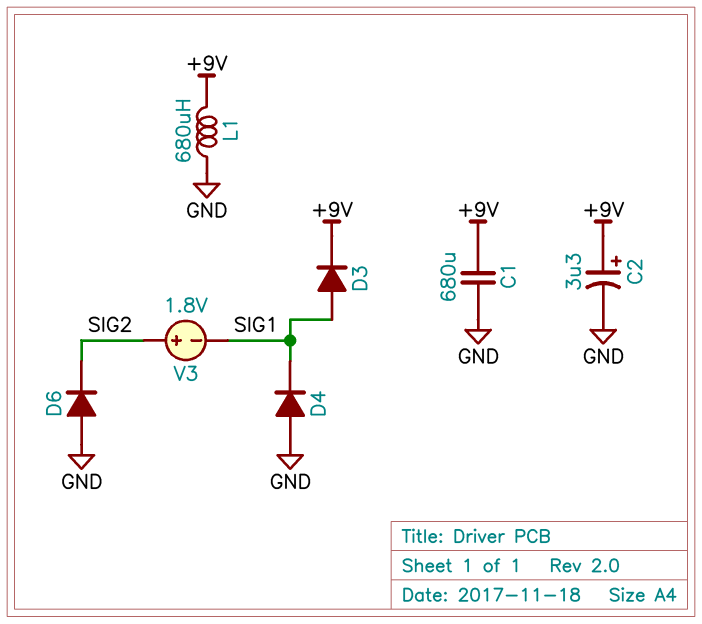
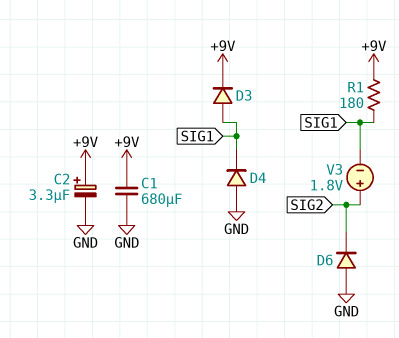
L1: 680uH (+9V, GND) -> none
R1: none -> 180 (+9V, SIG1)

